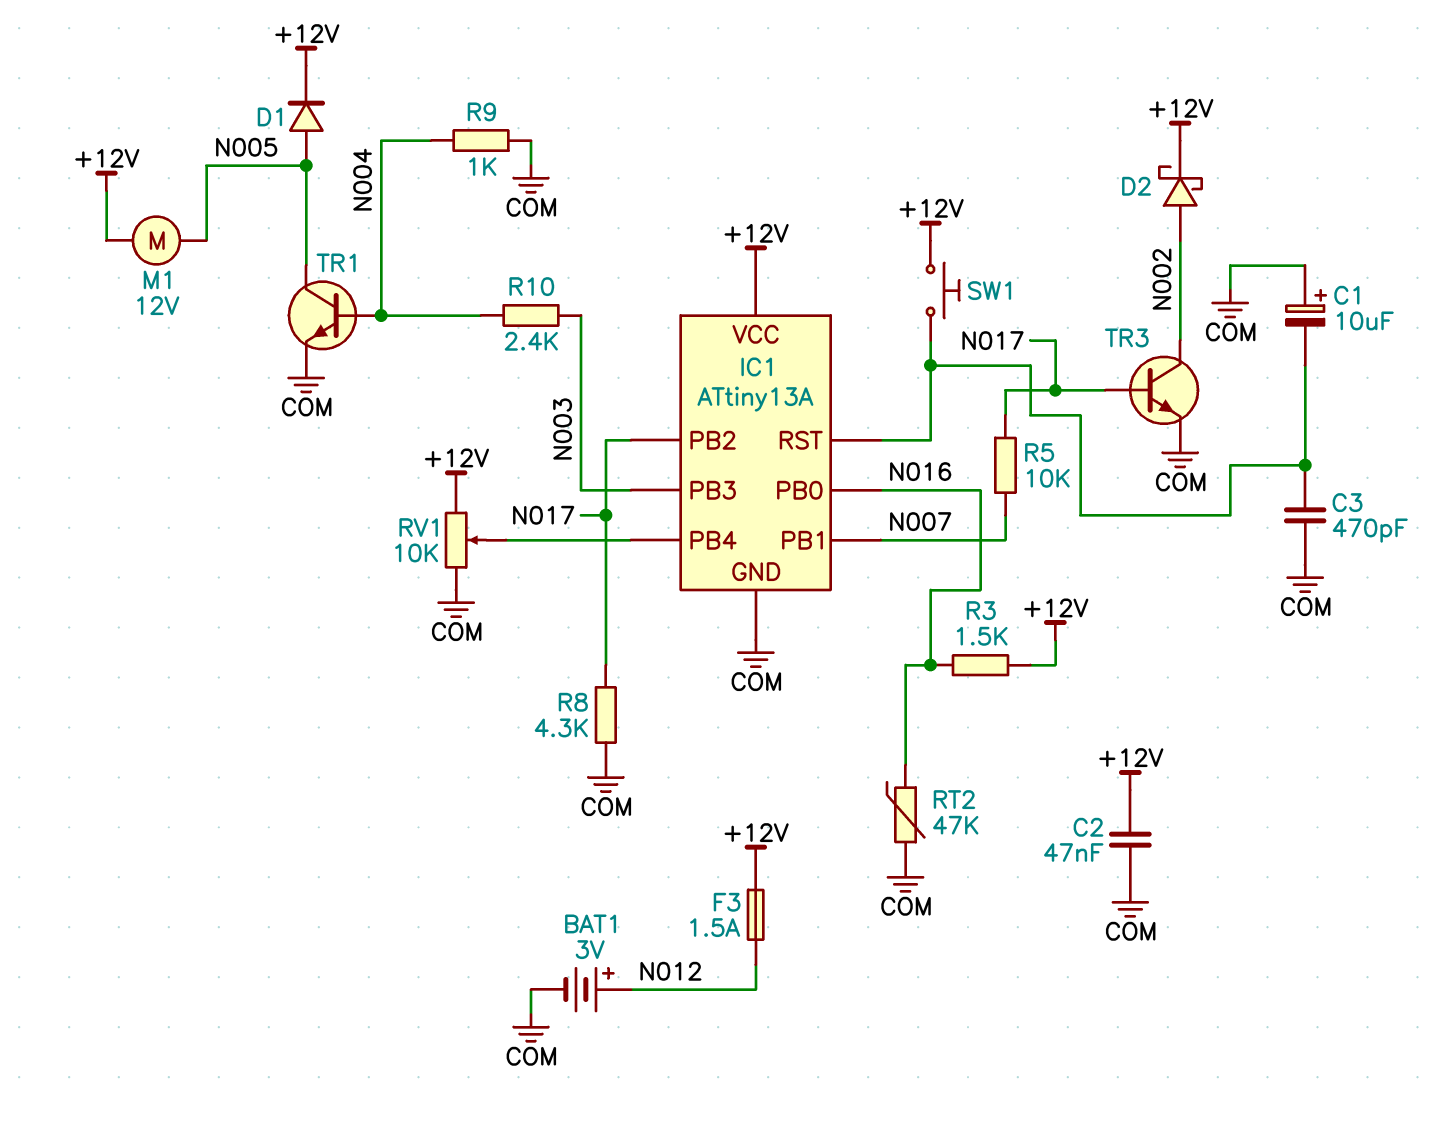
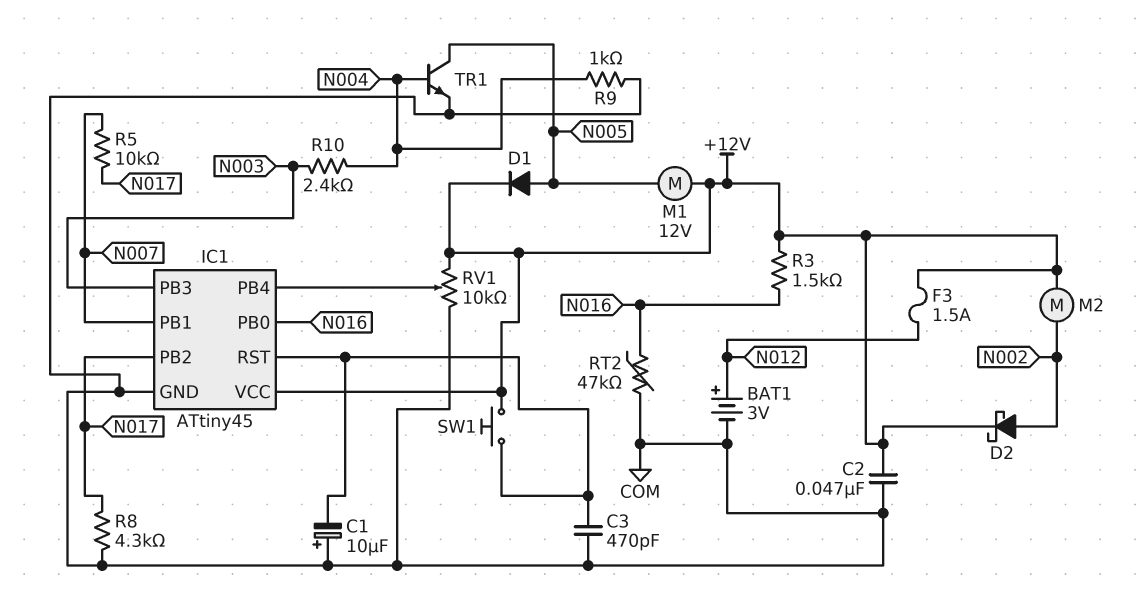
IC1: ATtiny13A -> ATtiny45
M2: none -> motor (+12V, N002)
TR3: NPN (B N017, C N002, E COM) -> none

